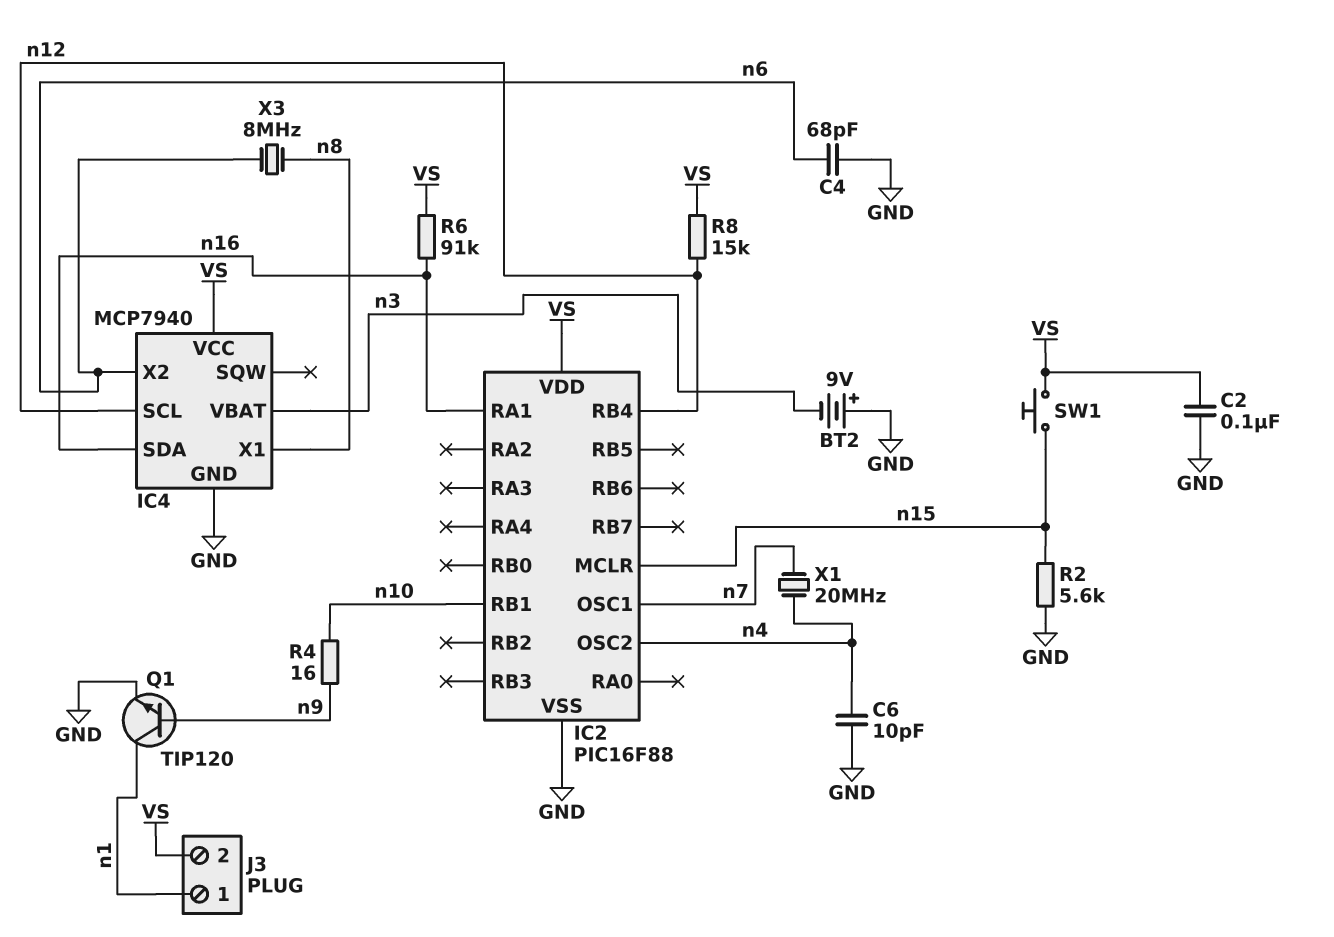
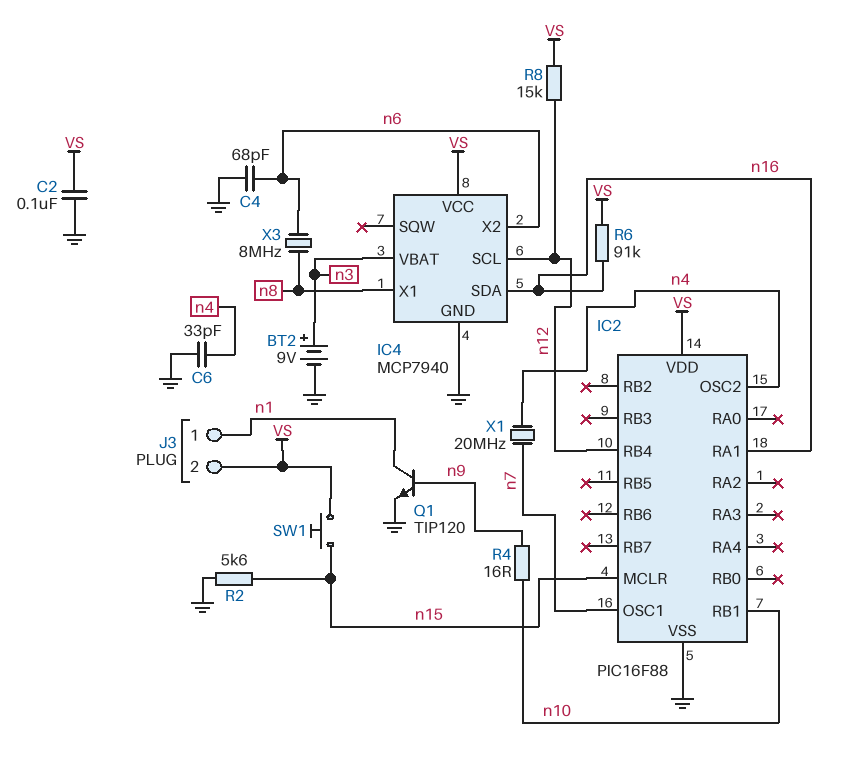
BT2: 9V (plus GND, minus n3) -> 9V (plus n3, minus GND)
C6: 10pF (GND, n4) -> 33pF (GND, n4)

